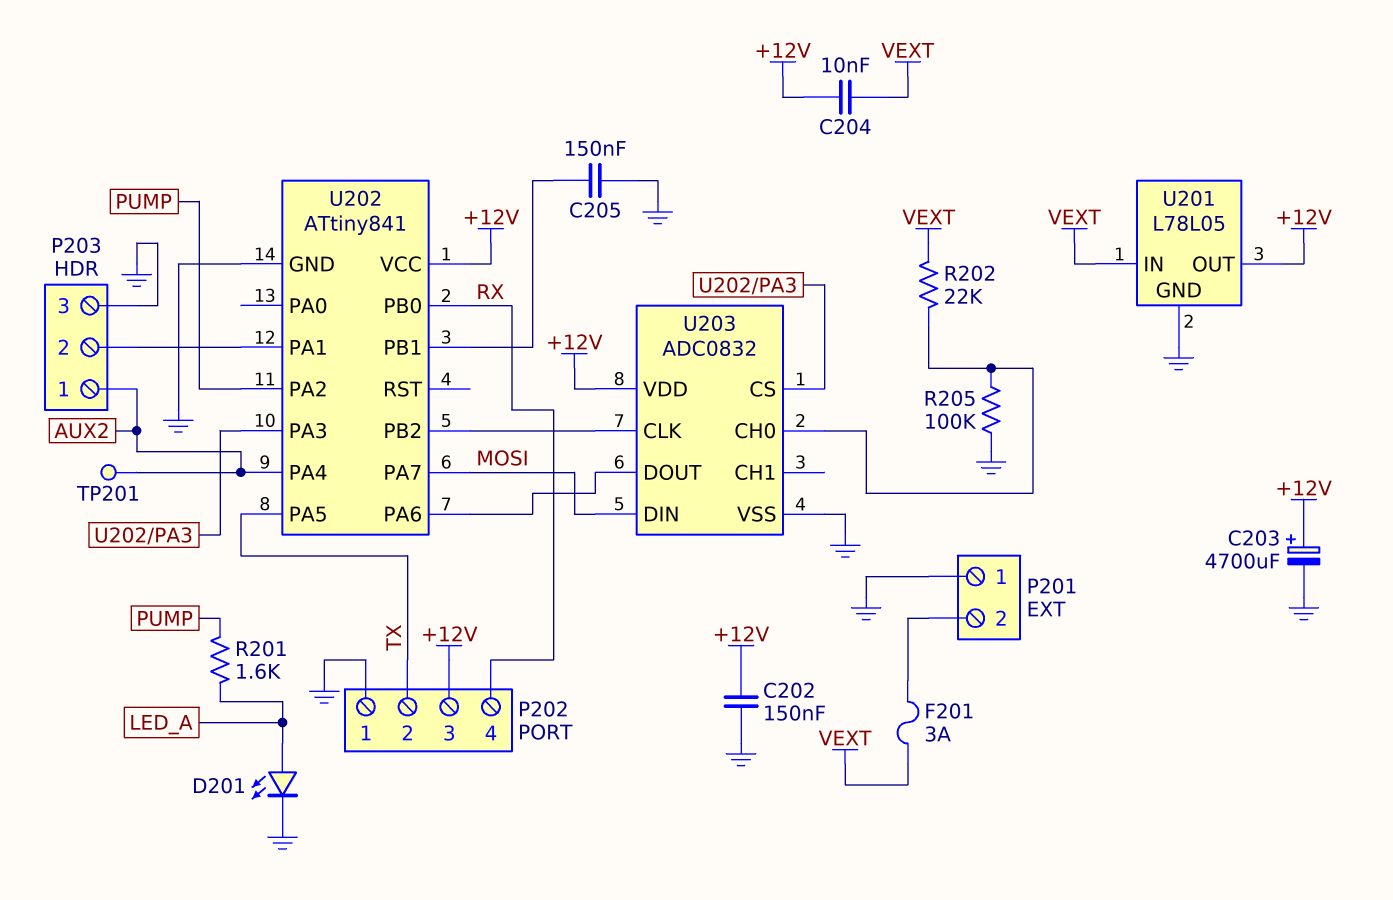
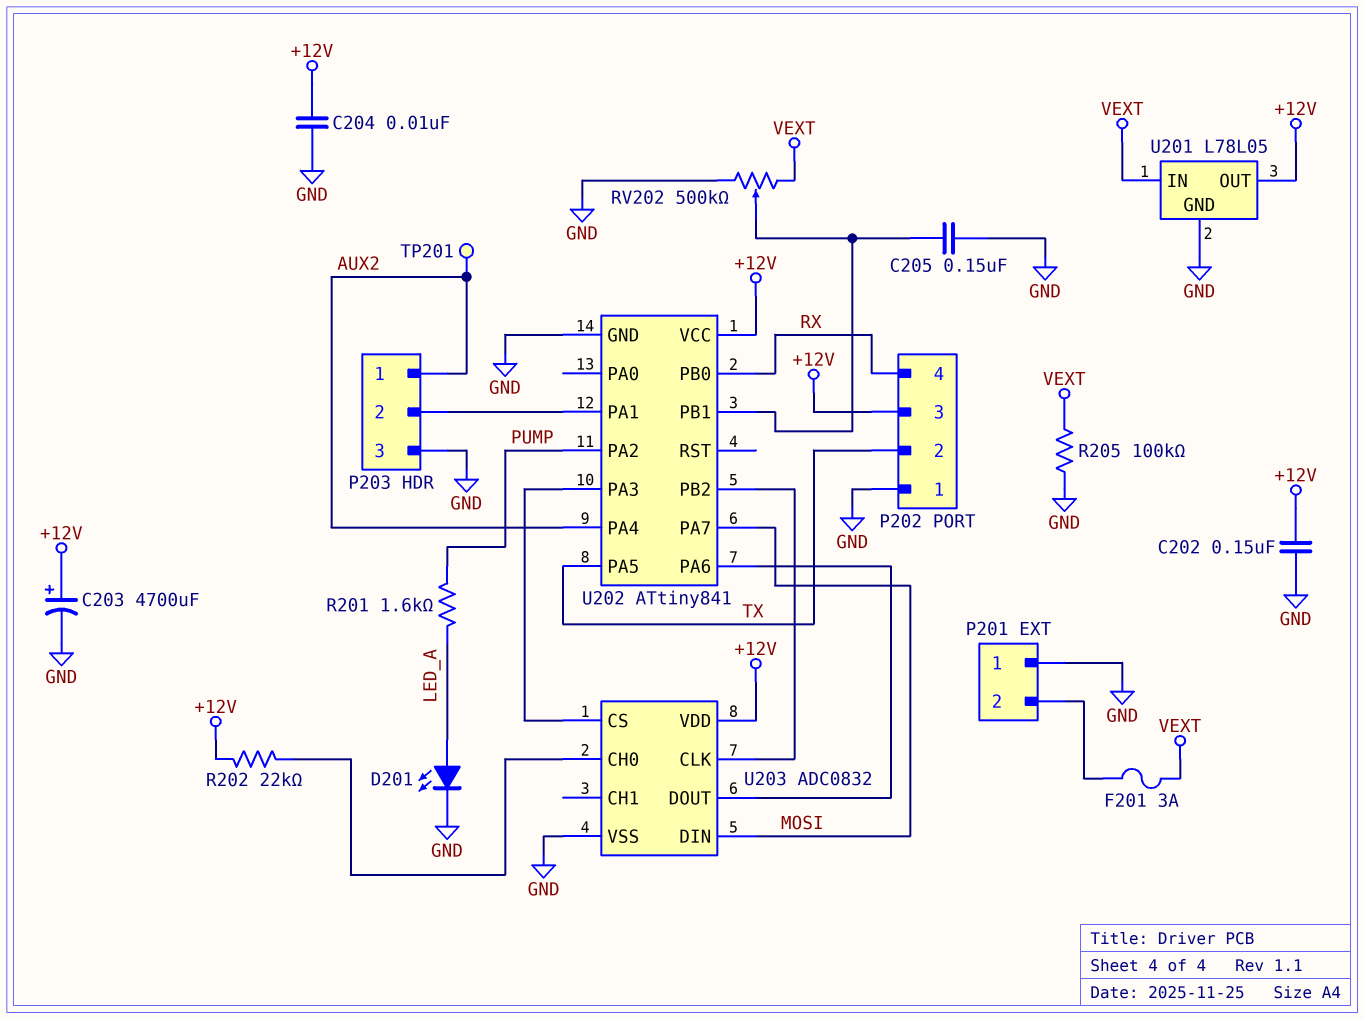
C204: 10nF (+12V, VEXT) -> 10nF (+12V, GND)
R202: 22k (U203/CH0, VEXT) -> 22k (+12V, U203/CH0)
R205: 100k (GND, U203/CH0) -> 100k (GND, VEXT)
RV202: none -> 500k (GND, VEXT, wiper U202/PB1)

